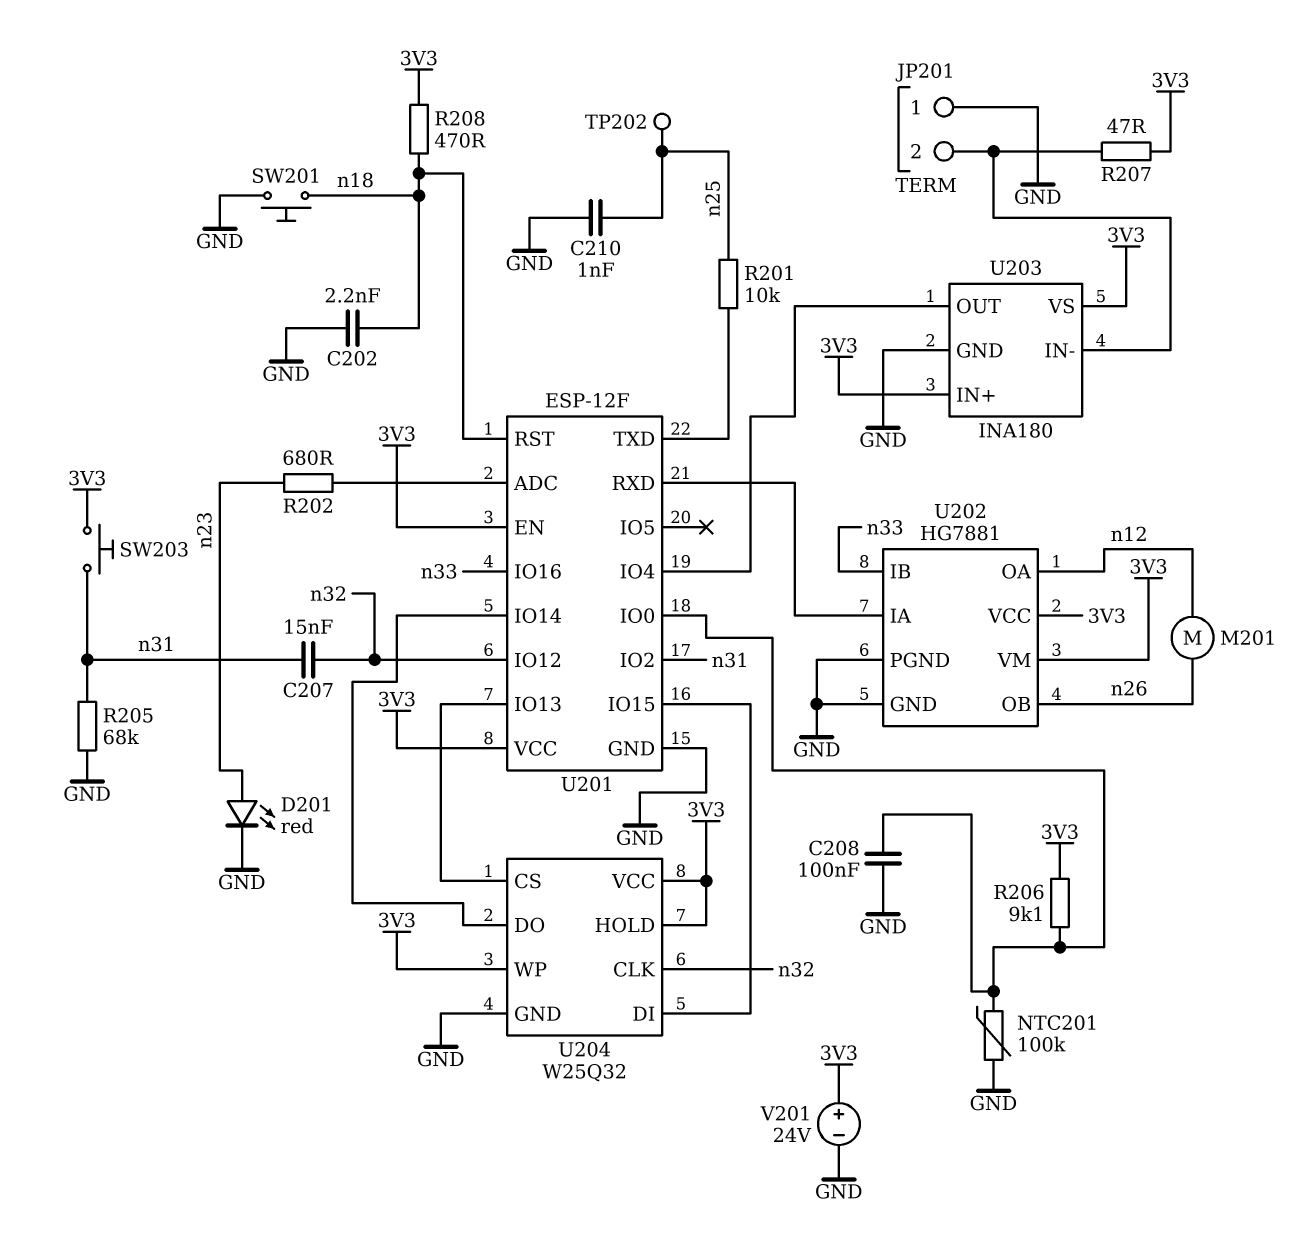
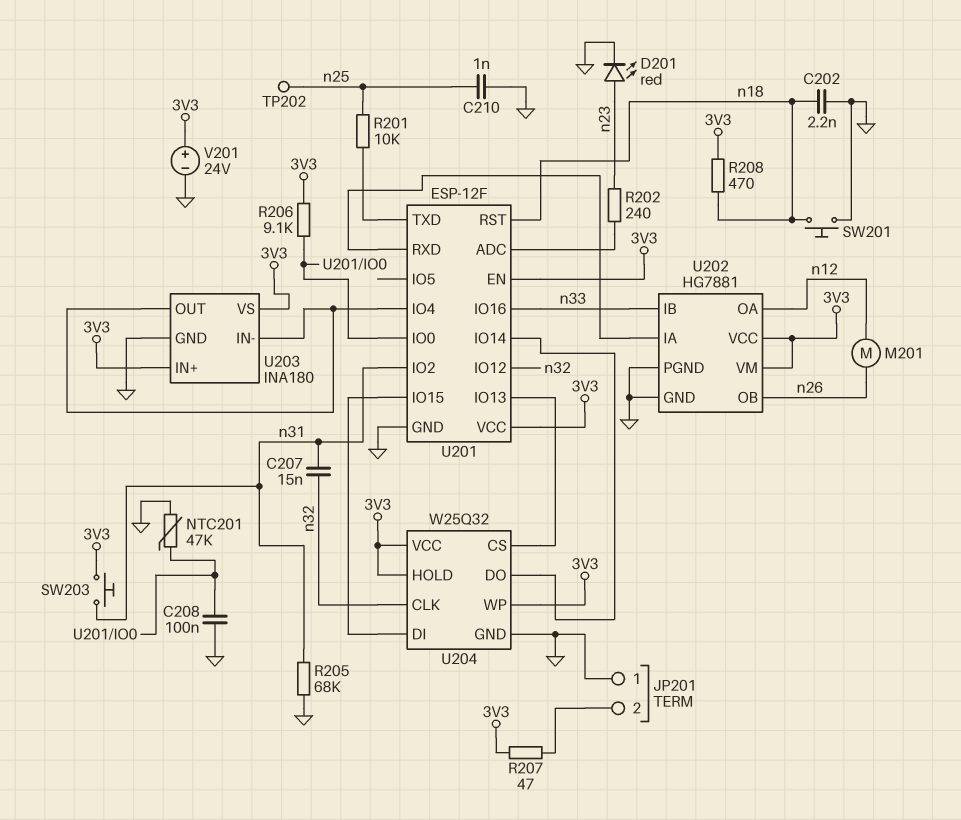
NTC201: 100k (GND, U201/IO0) -> 47k (GND, U201/IO0)
R202: 680 (U201/ADC, n23) -> 240 (U201/ADC, n23)
U203 pin IN-: JP201/2 -> U201/IO4

